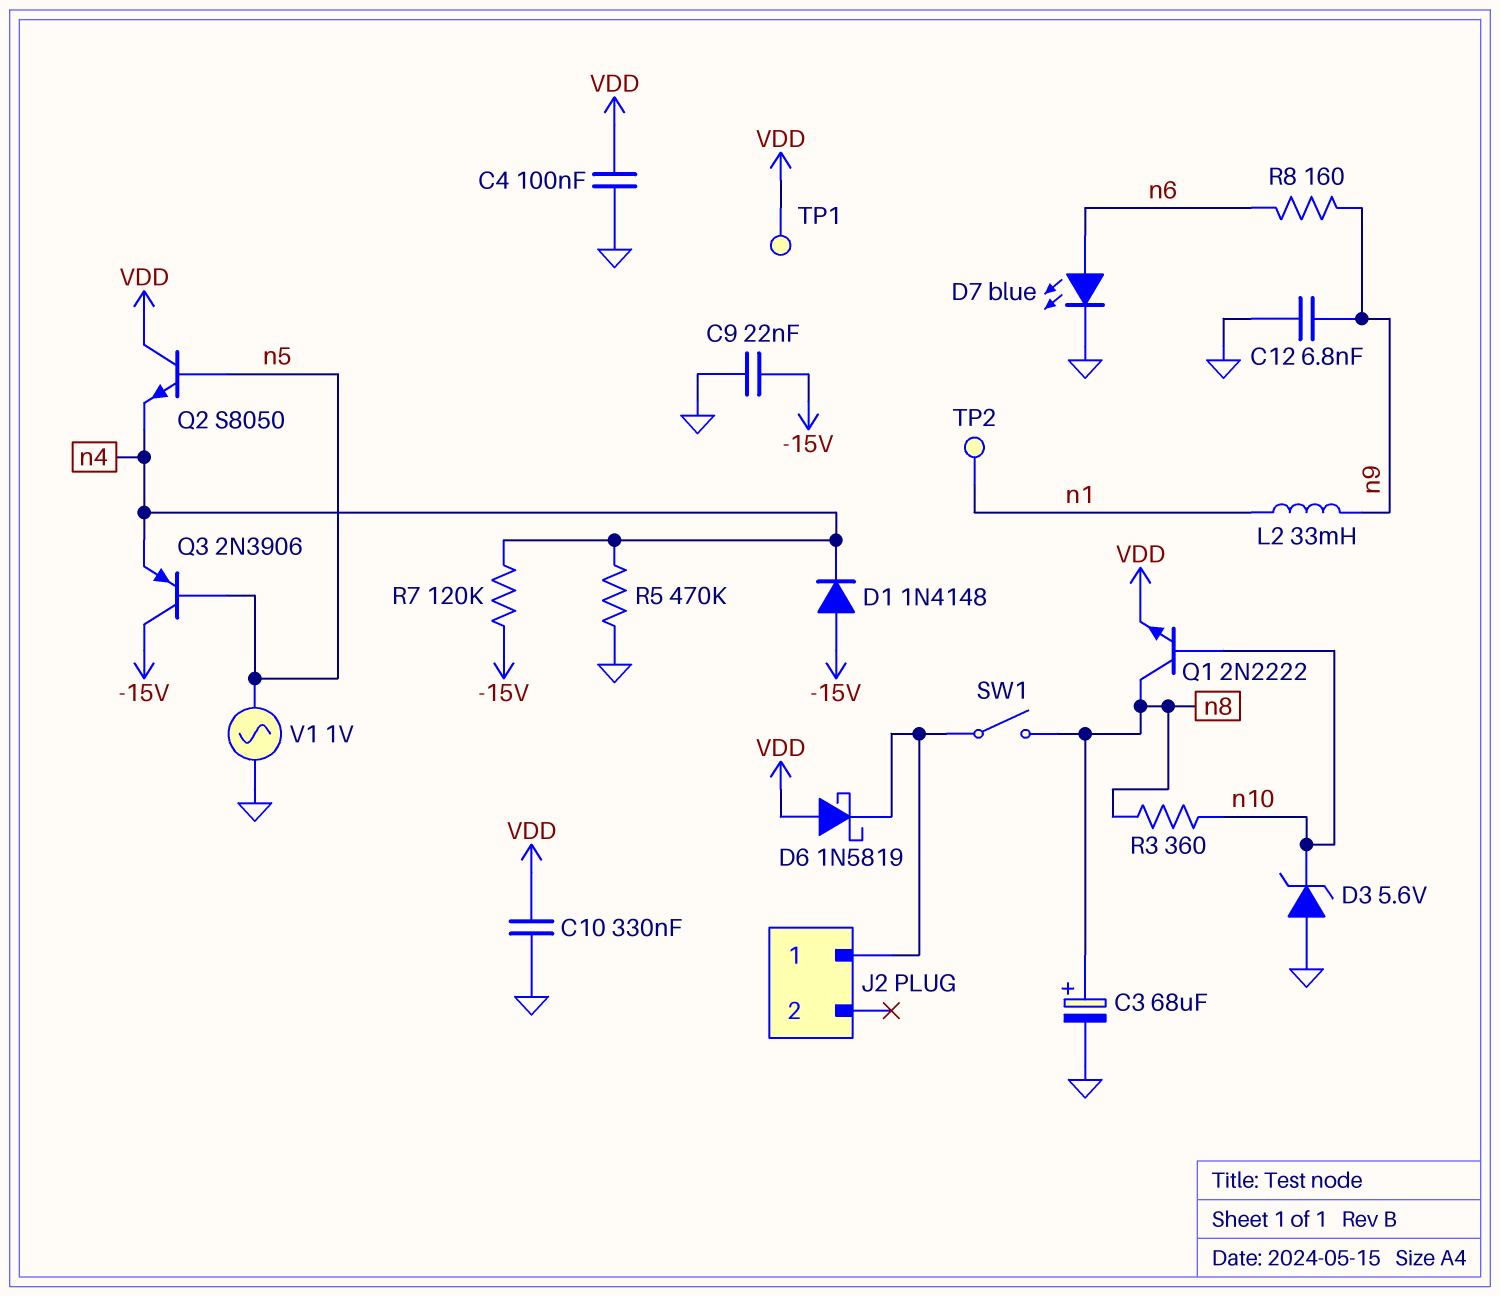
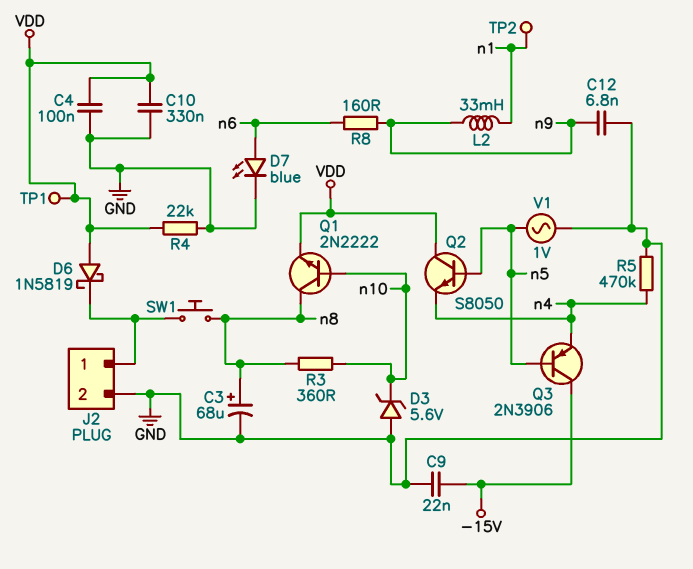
D1: diode 1N4148 (A -15V, K n4) -> none
J2 pin 2: none -> GND
R4: none -> 22k (GND, VDD)
R7: 120k (-15V, n4) -> none
SW1: switch (J2/1, n8) -> button (J2/1, n8)

